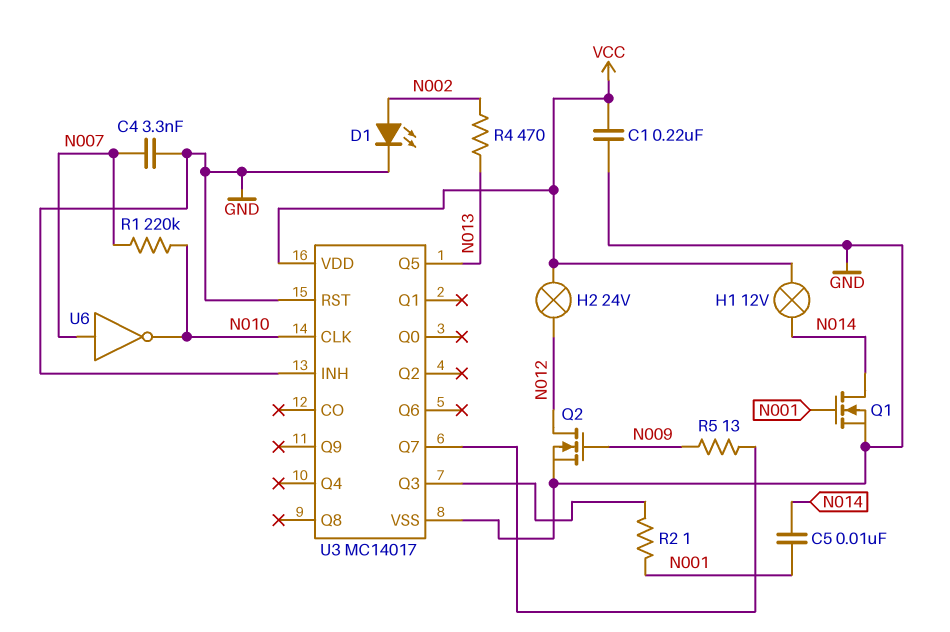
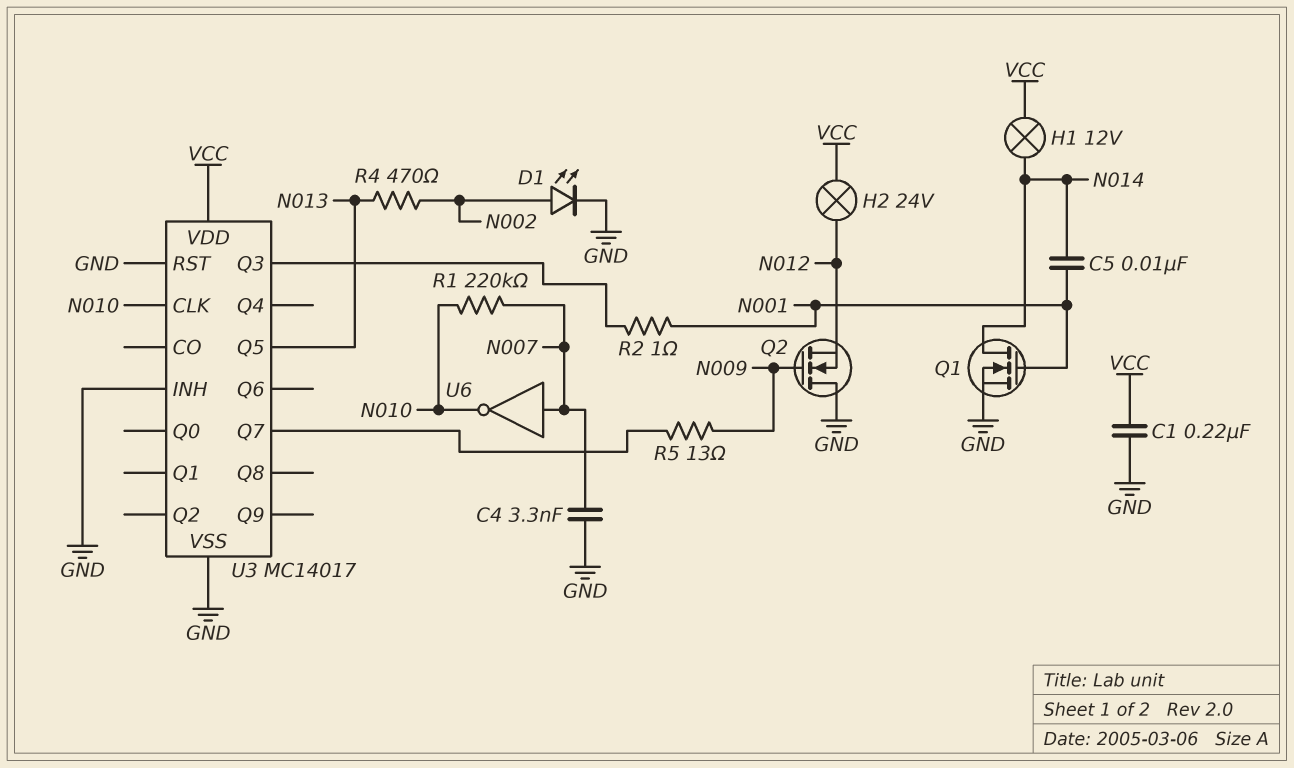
Q2: NMOS (G N009, D N012, S GND) -> NMOS (G N009, D GND, S N012)

